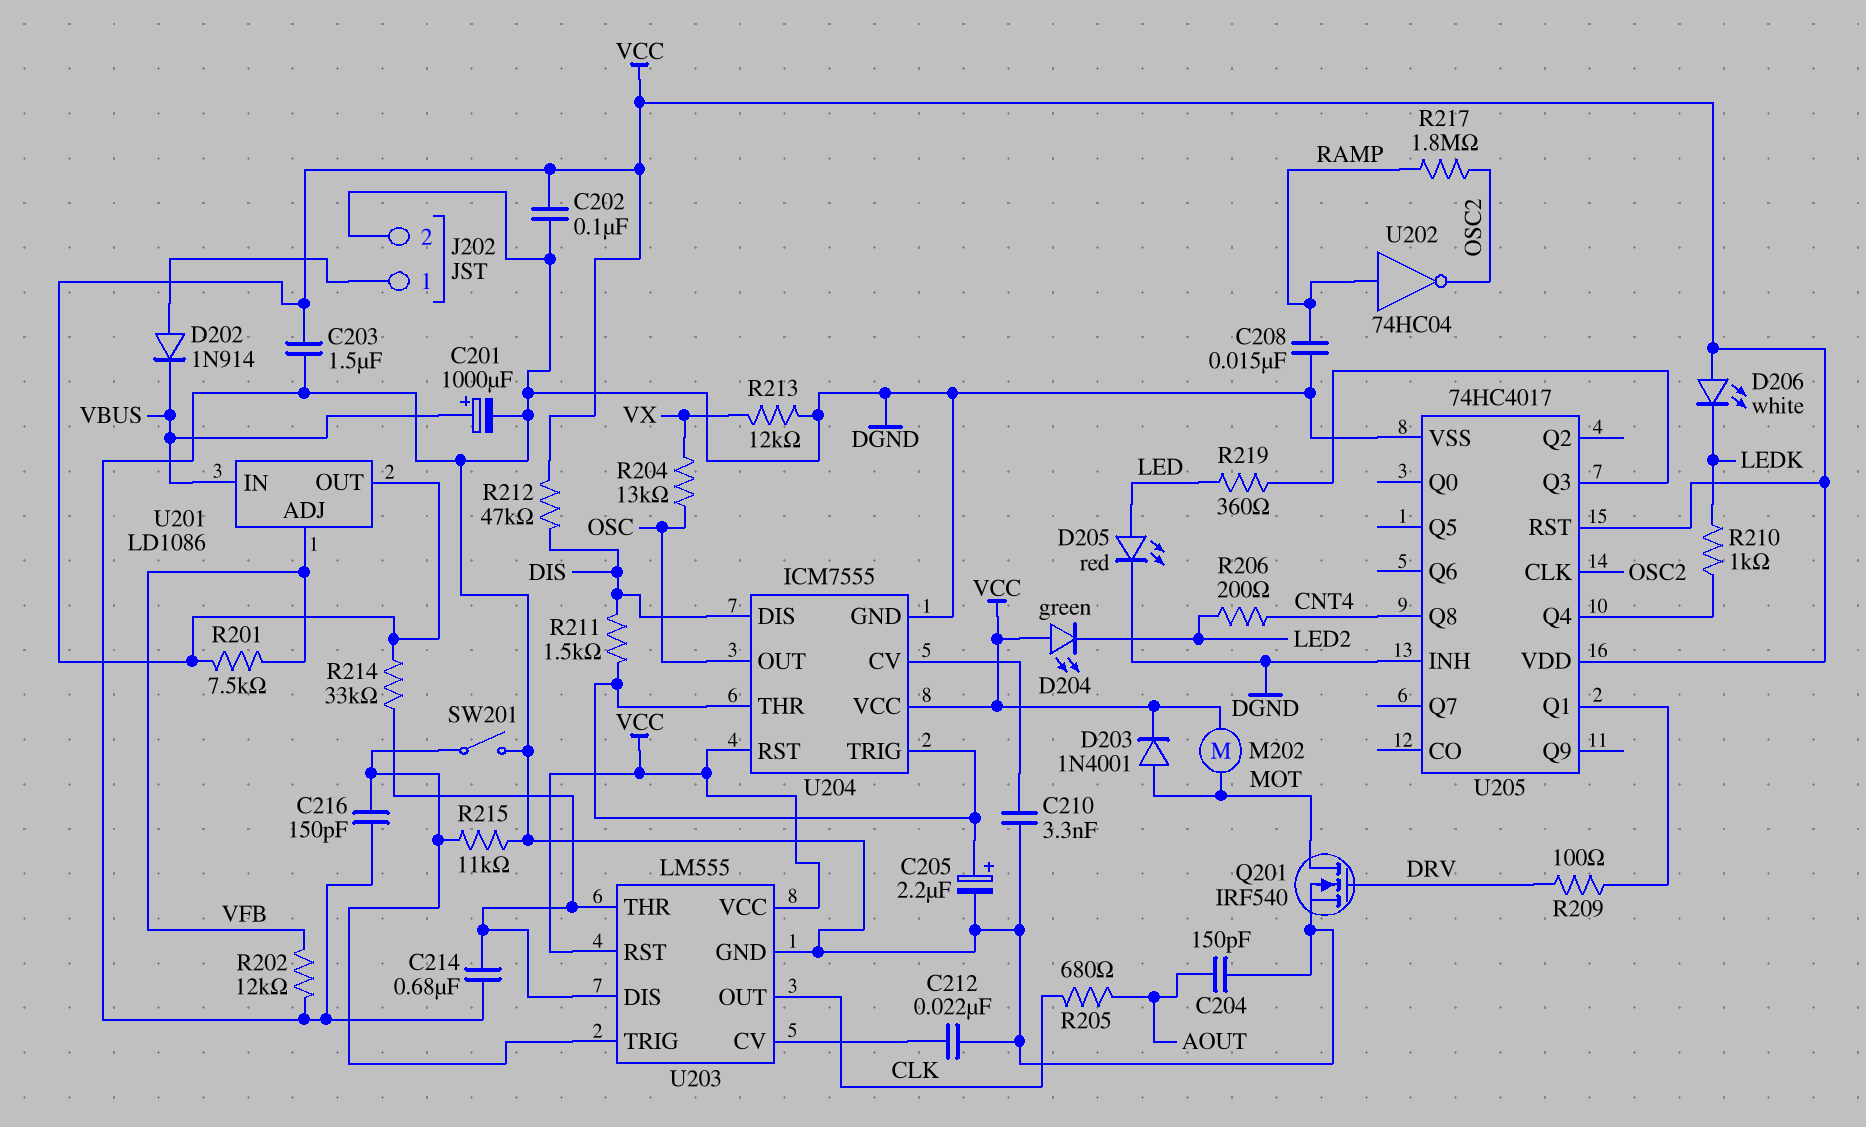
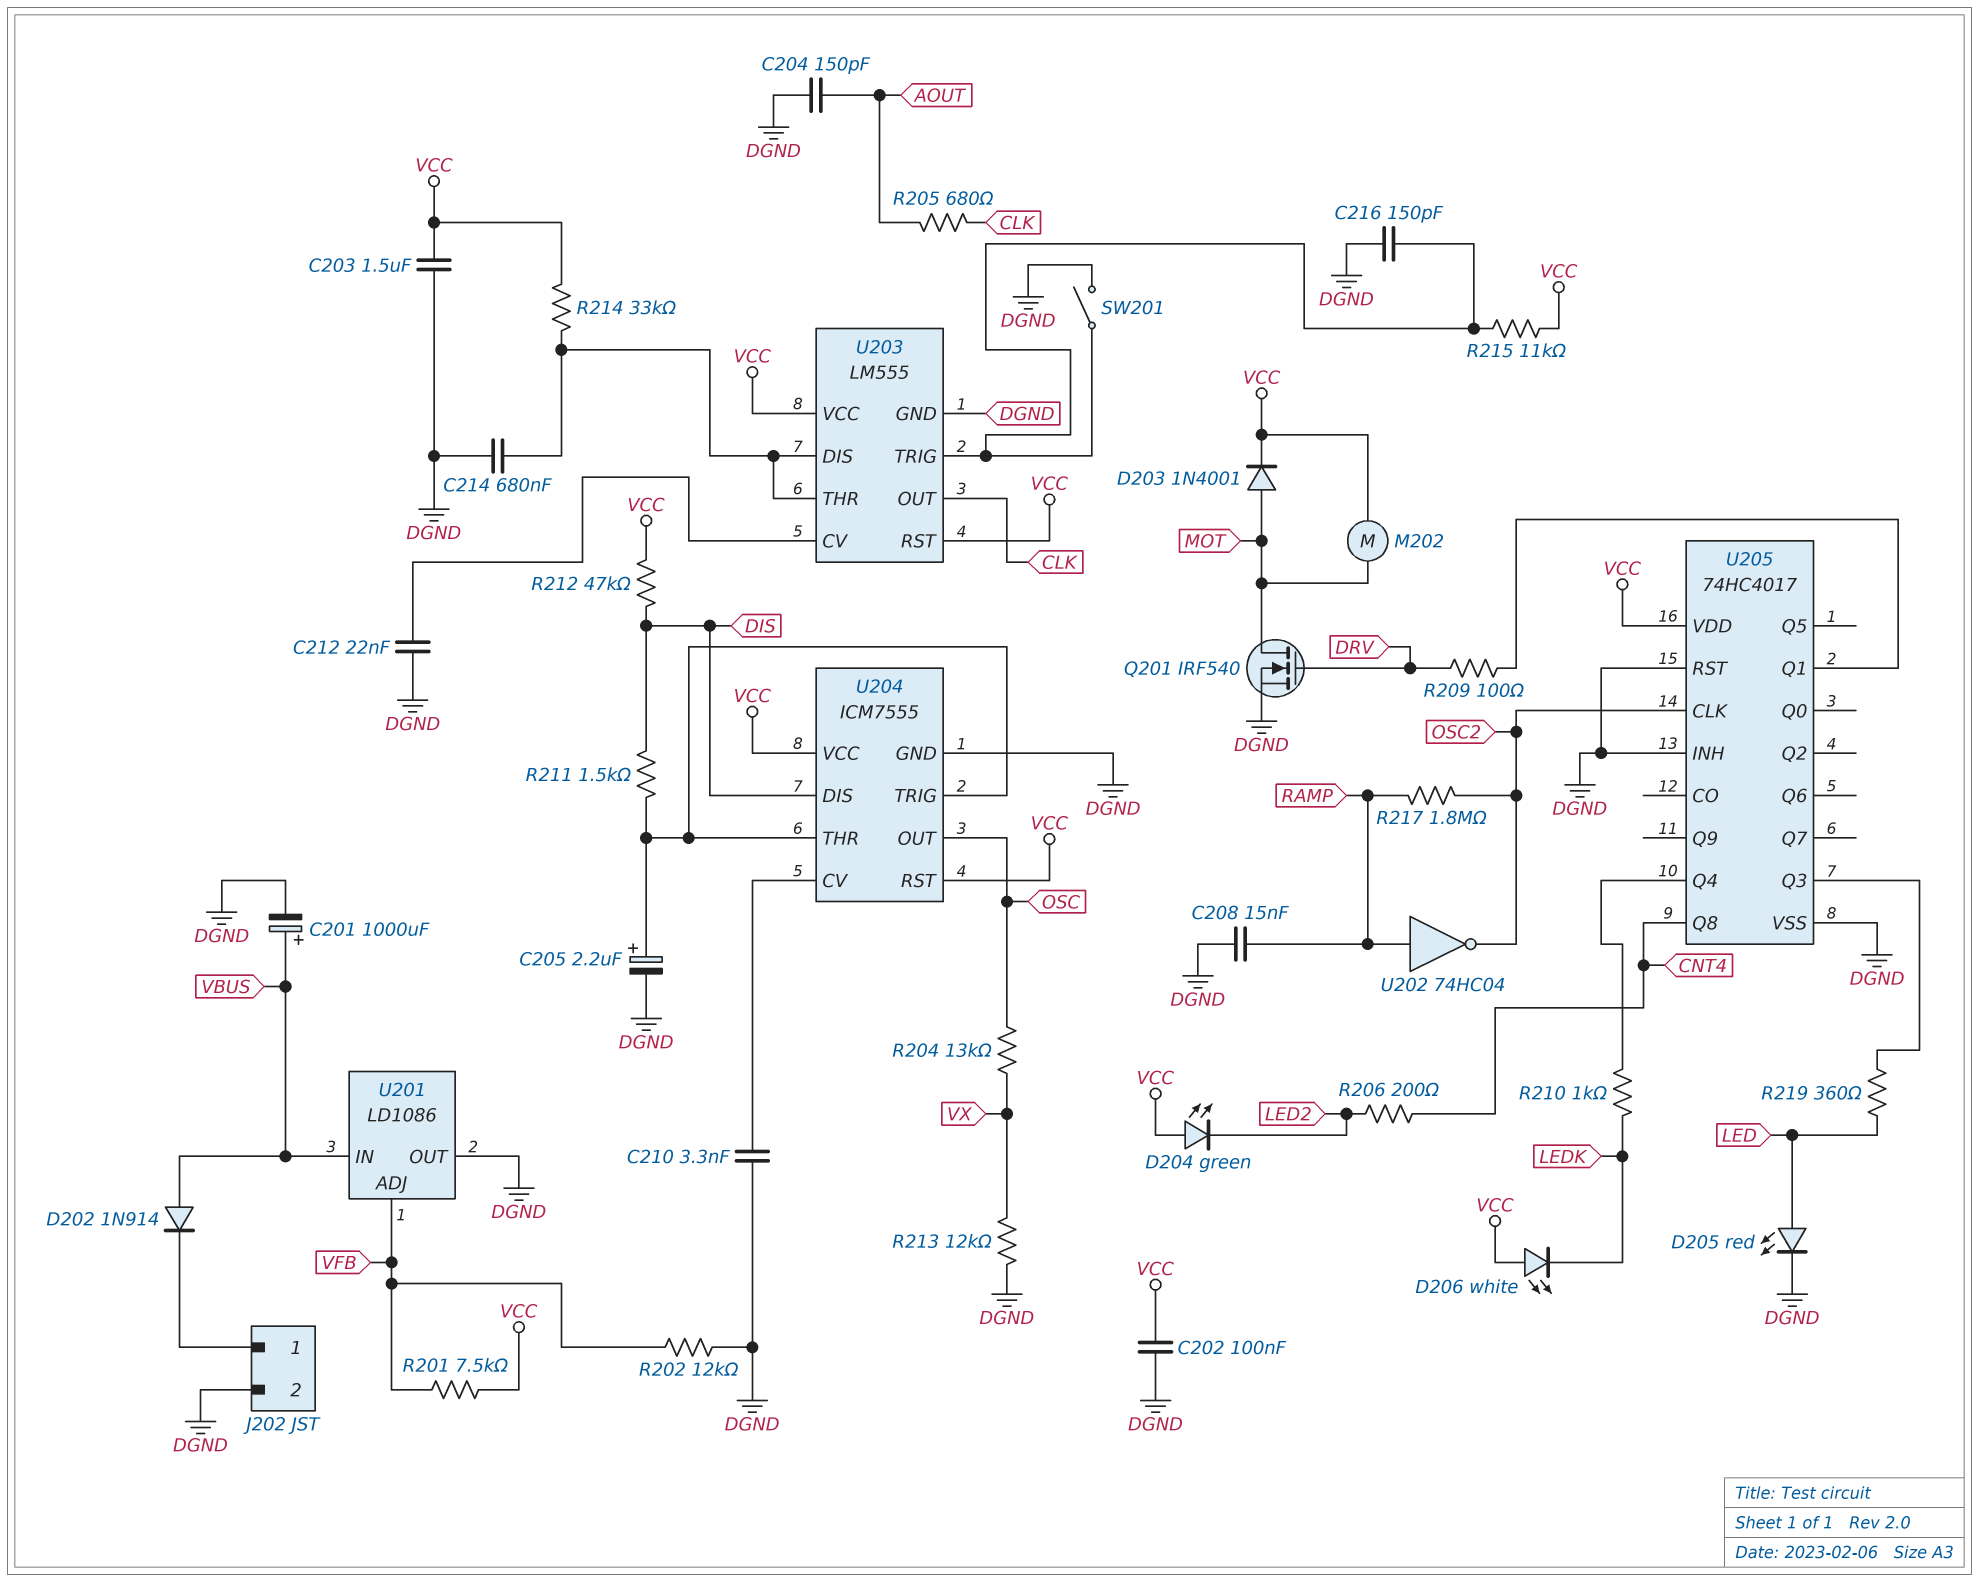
D202: diode 1N914 (A J202/1, K VBUS) -> diode 1N914 (A VBUS, K J202/1)
R215: 11k (DGND, U203/TRIG) -> 11k (U203/TRIG, VCC)
U201 pin OUT: VCC -> DGND
U205 pin RST: VCC -> DGND

